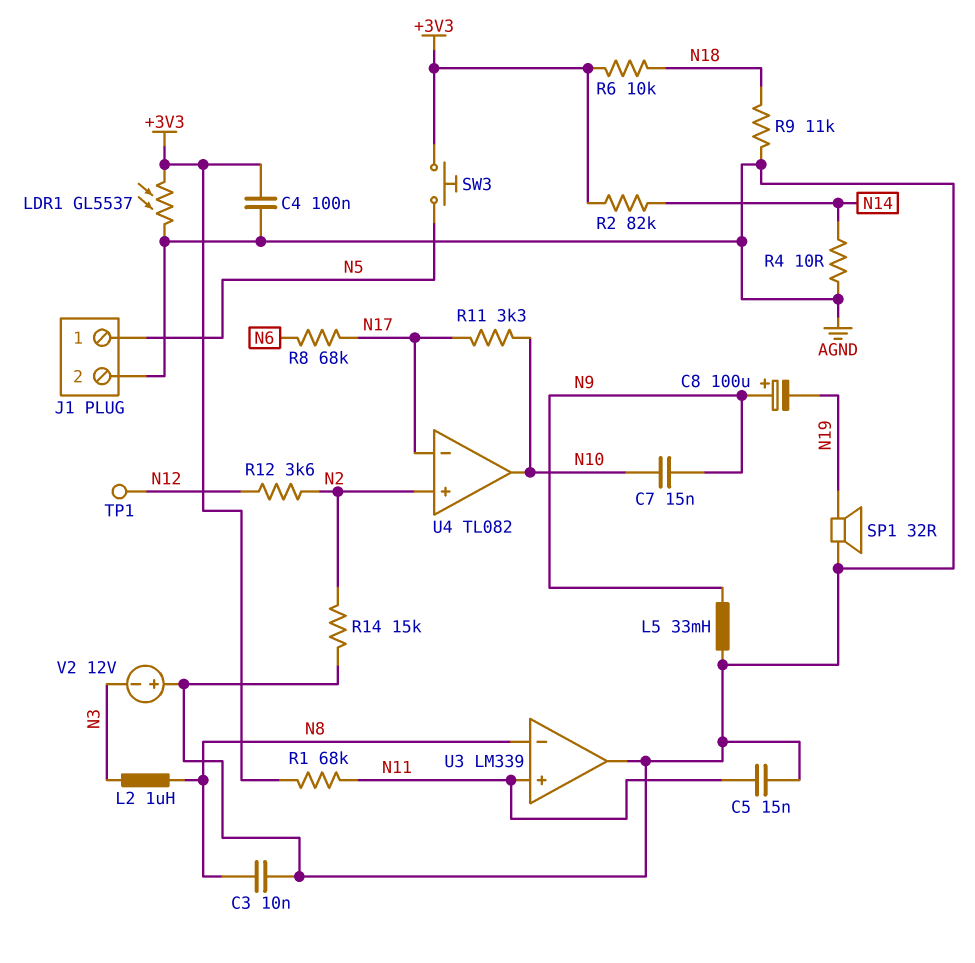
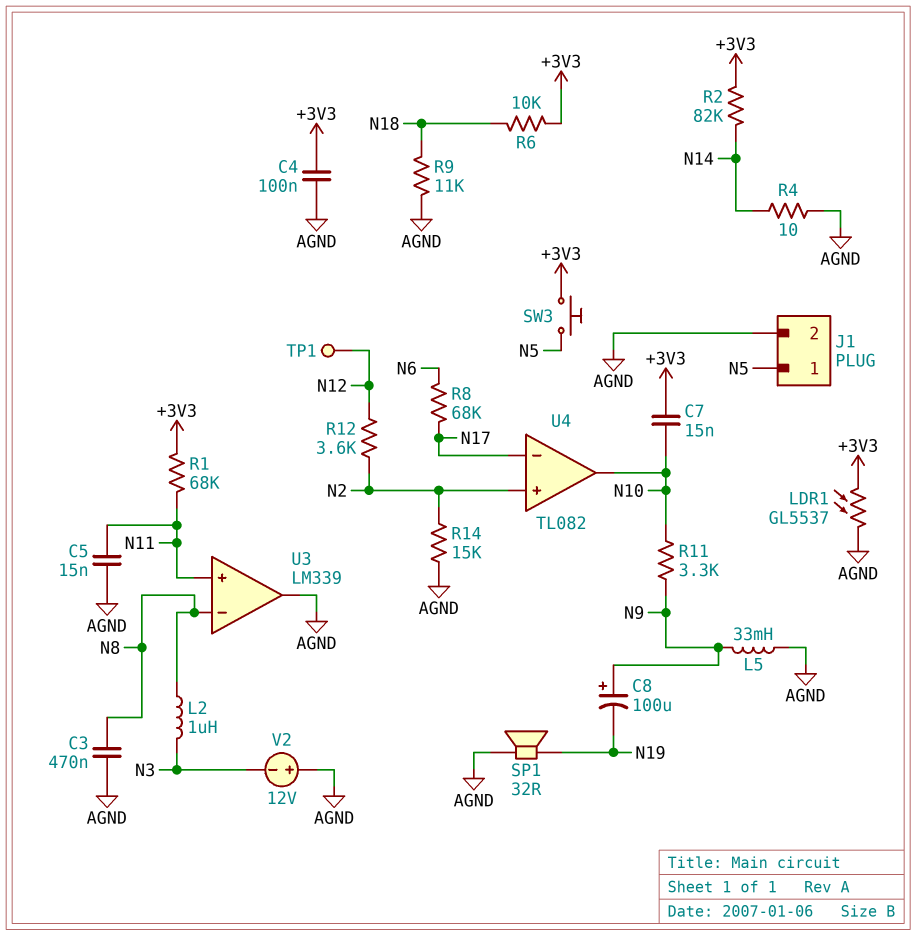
C3: 10nF (AGND, N8) -> 470nF (AGND, N8)
C7: 15nF (N9, N10) -> 15nF (+3V3, N10)
R11: 3.3k (N10, N17) -> 3.3k (N9, N10)

